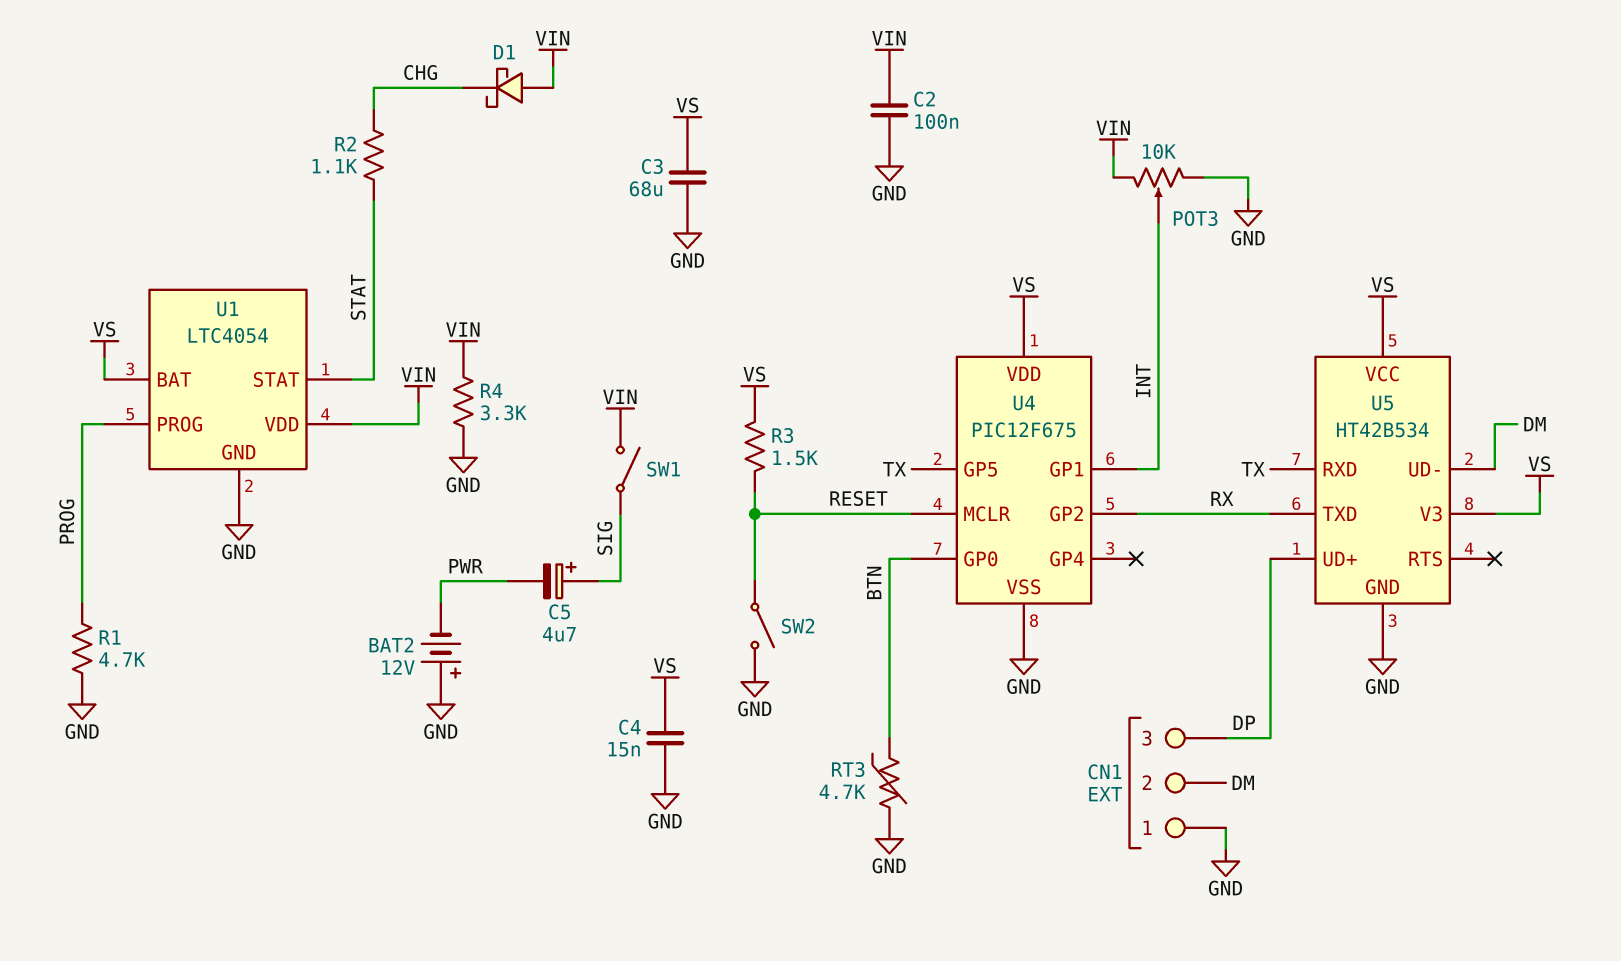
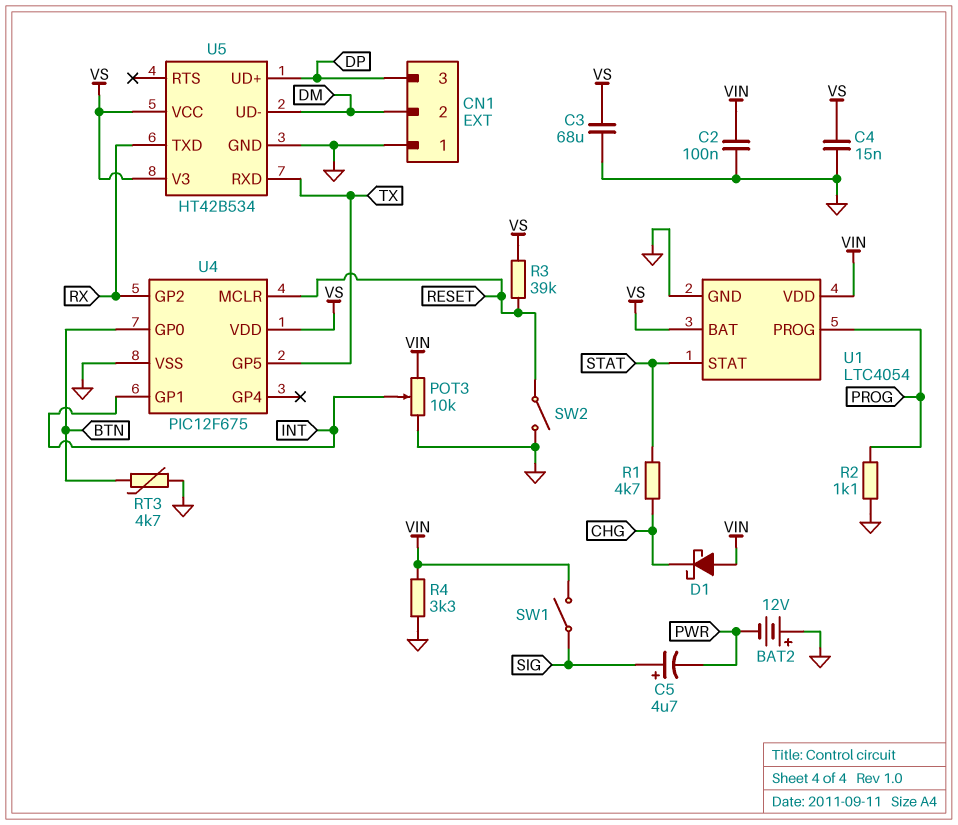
R1: 4.7k (GND, PROG) -> 4.7k (CHG, STAT)
R2: 1.1k (CHG, STAT) -> 1.1k (GND, PROG)
R3: 1.5k (RESET, VS) -> 39k (RESET, VS)

